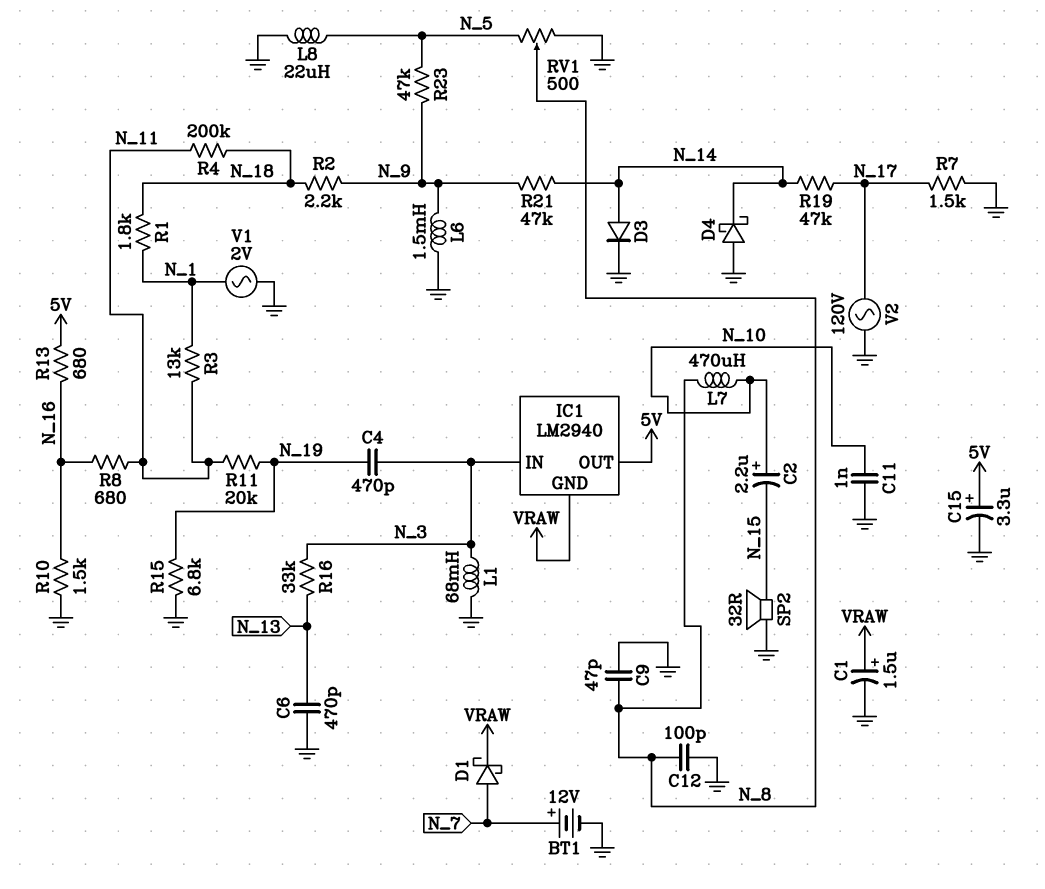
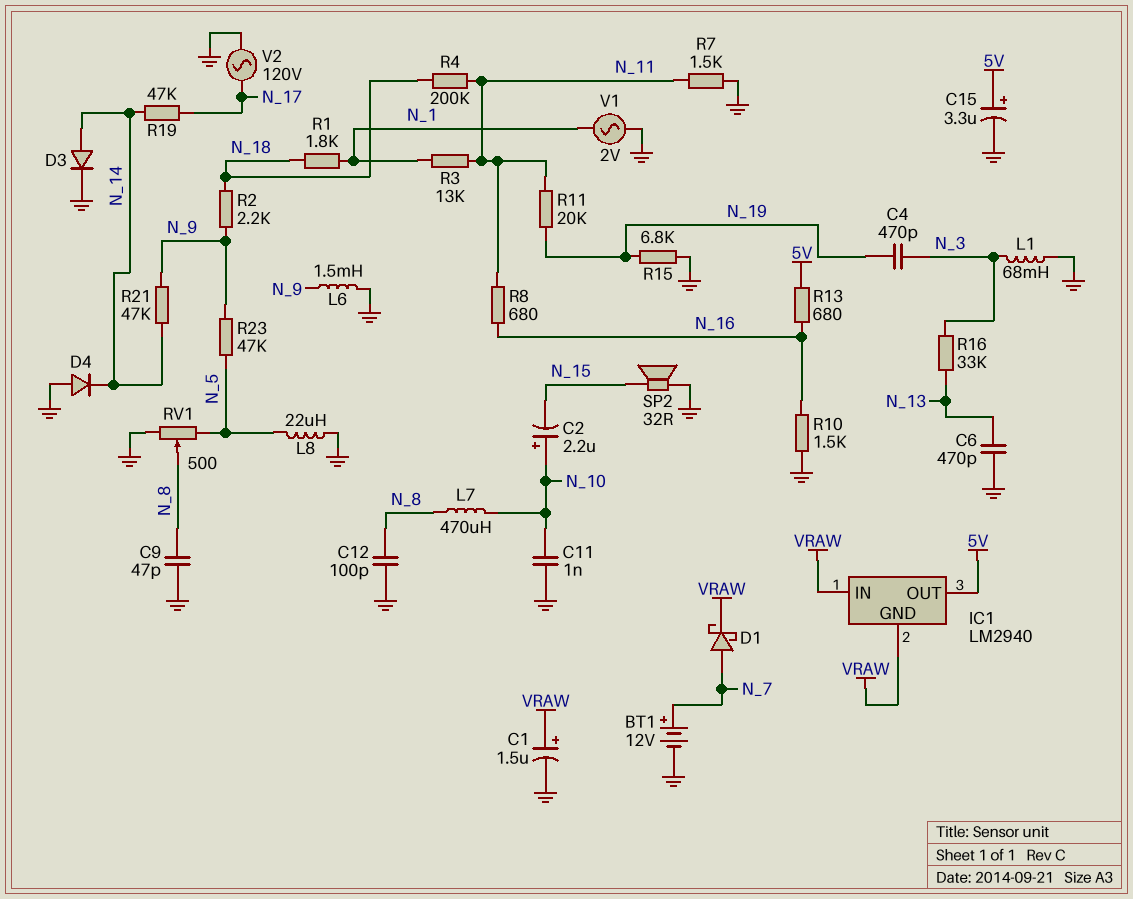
D4: schottky (A GND, K N_14) -> diode (A GND, K N_14)
IC1 pin IN: N_3 -> VRAW
R7: 1.5k (GND, N_17) -> 1.5k (GND, N_11)

